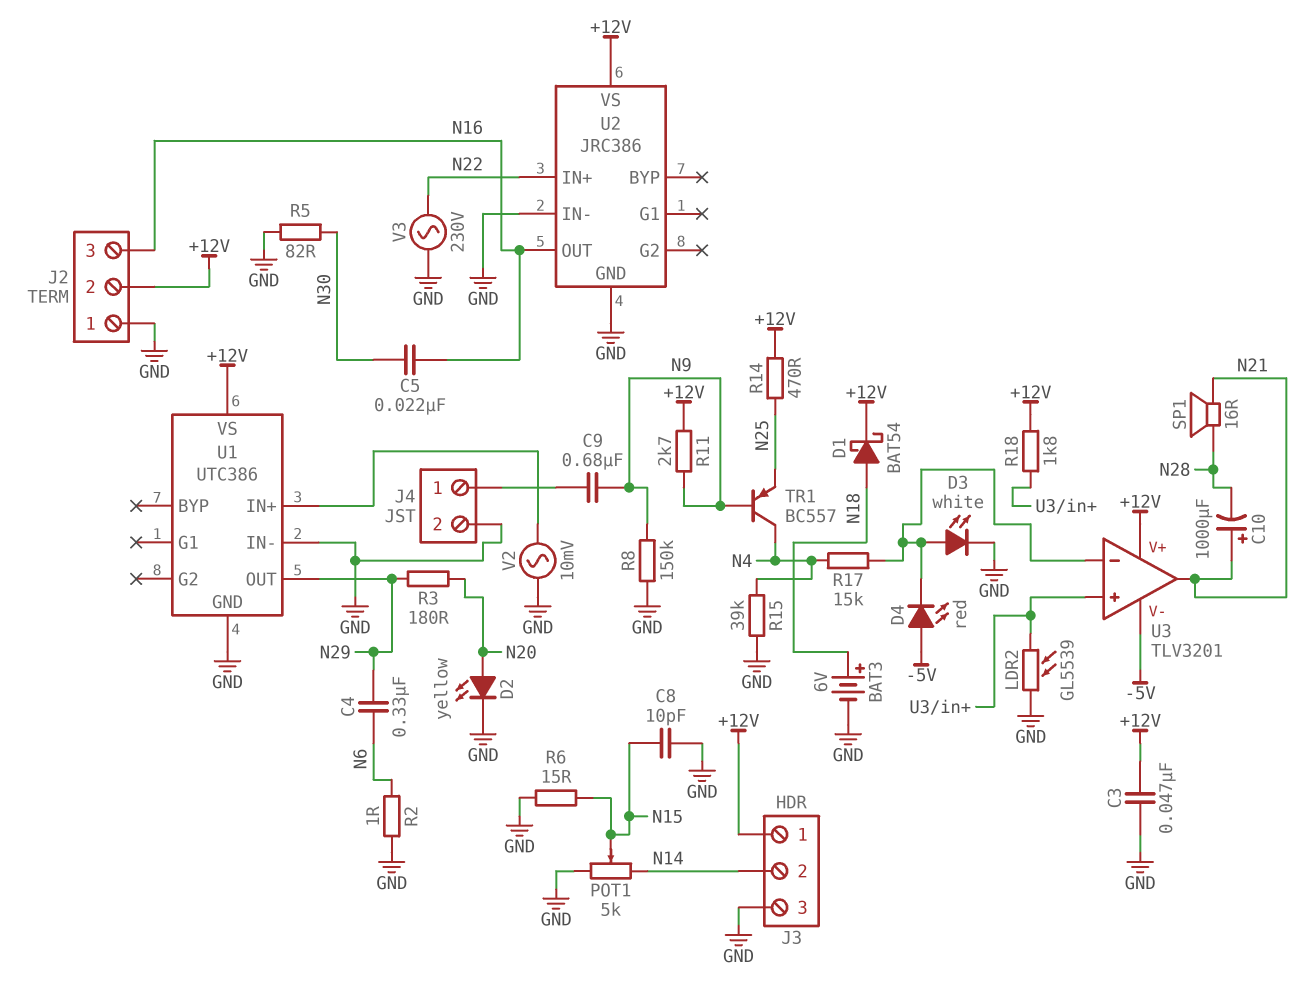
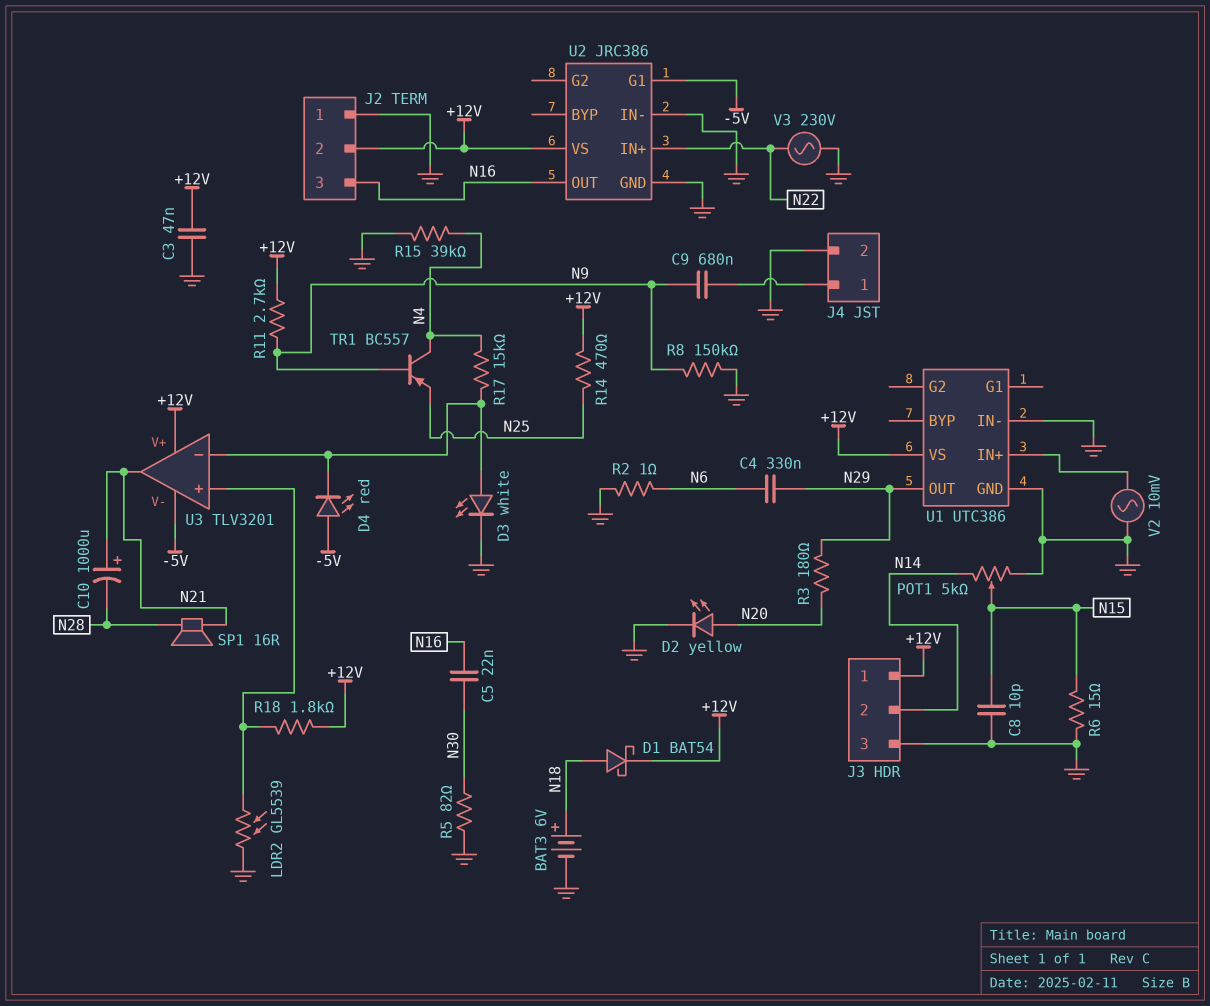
U2 pin G1: none -> -5V

